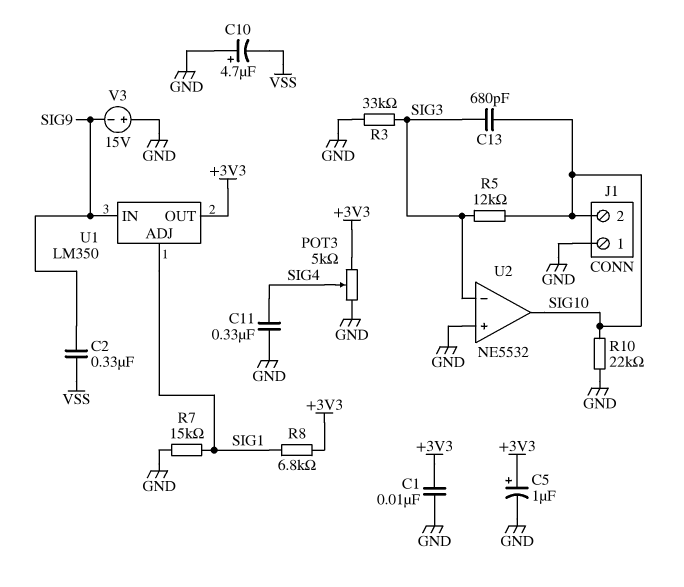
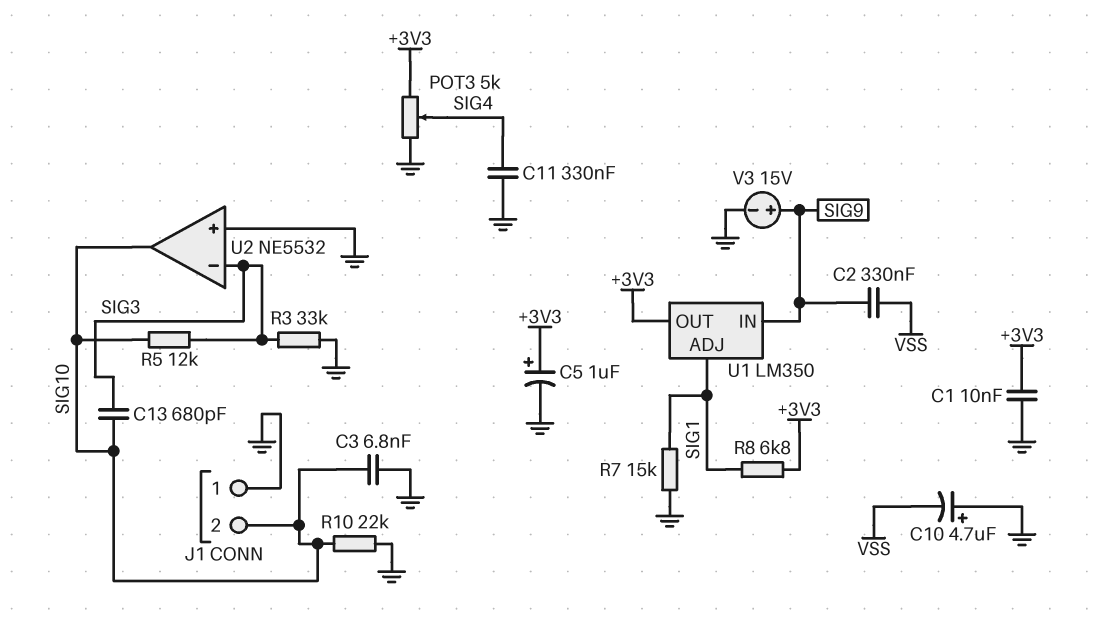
C3: none -> 6.8nF (GND, SIG10)
V3: 15V (plus GND, minus SIG9) -> 15V (plus SIG9, minus GND)

